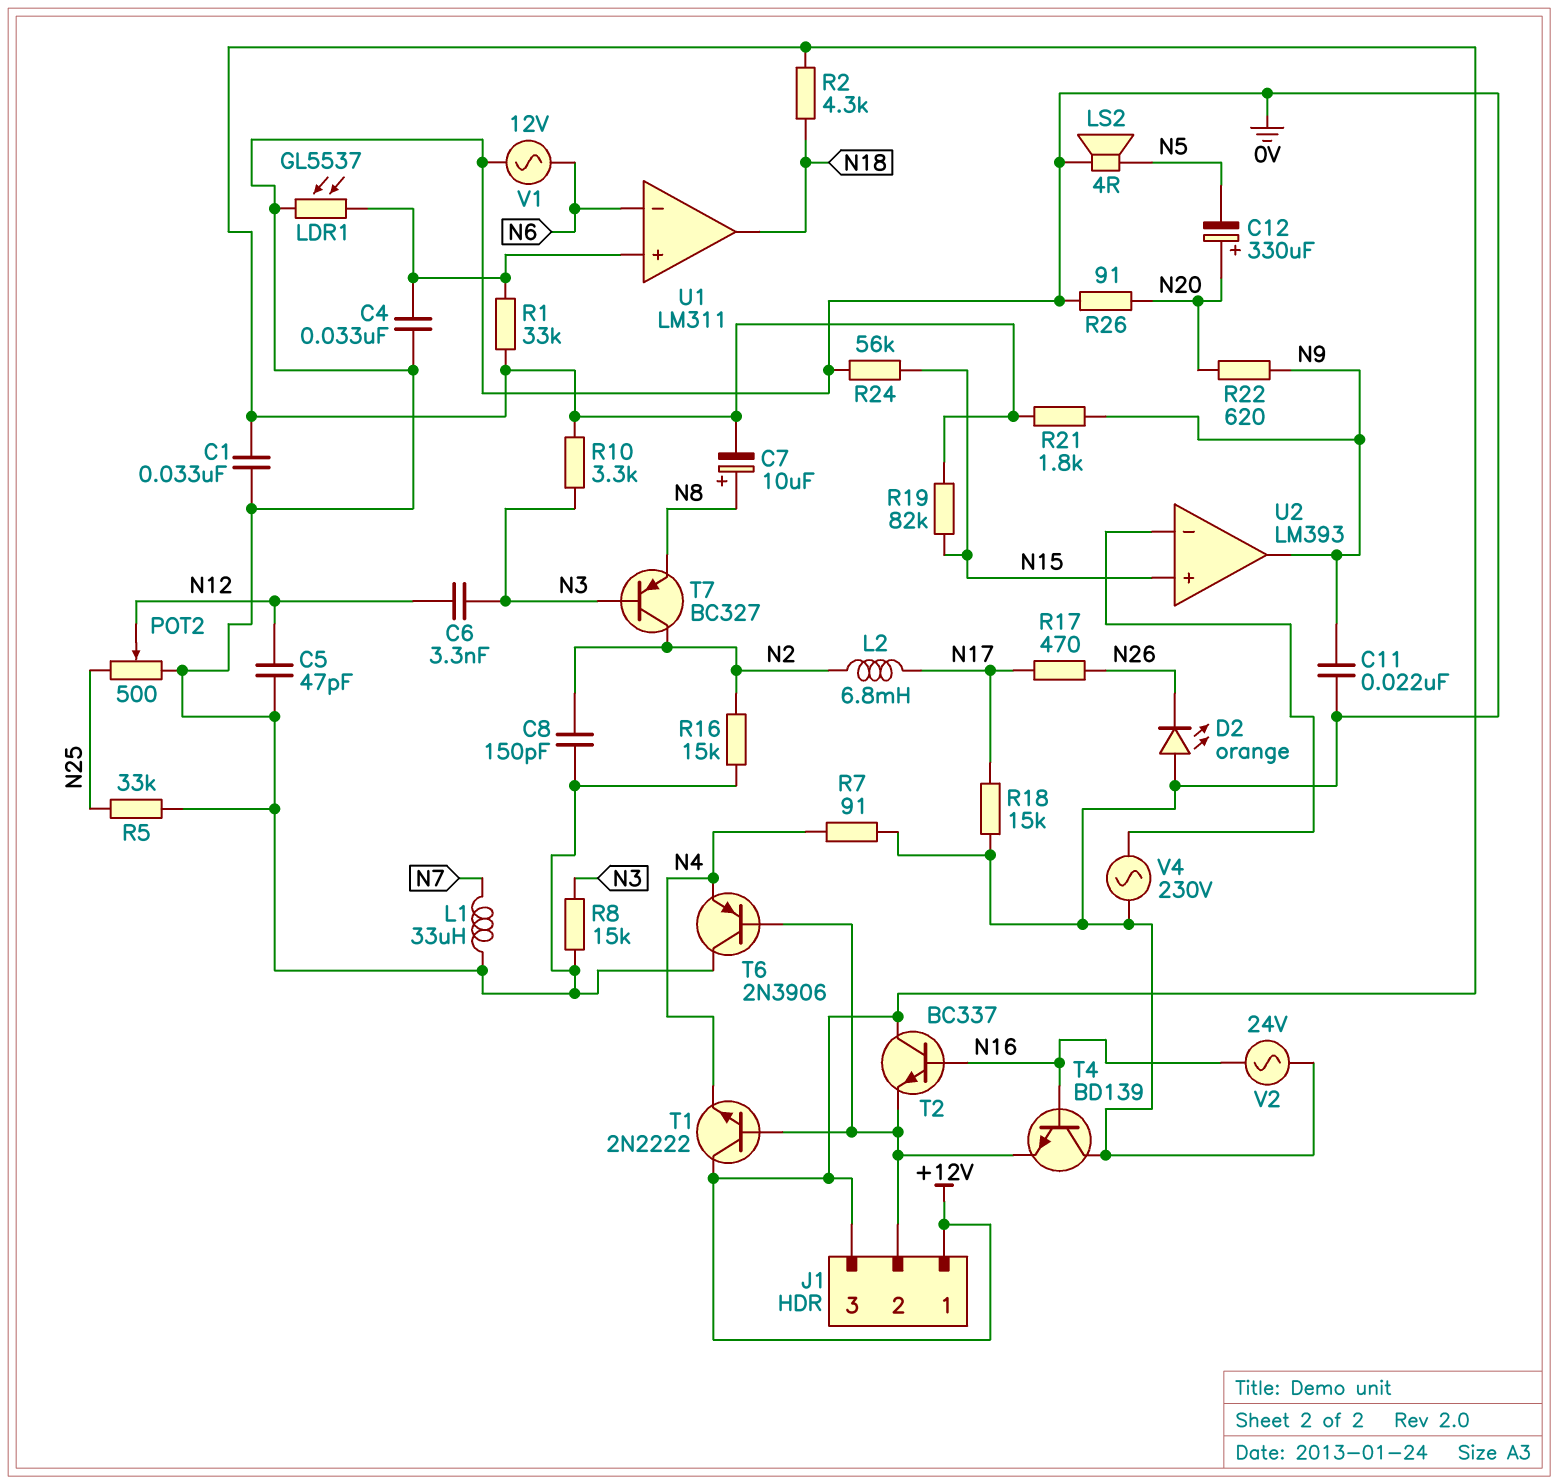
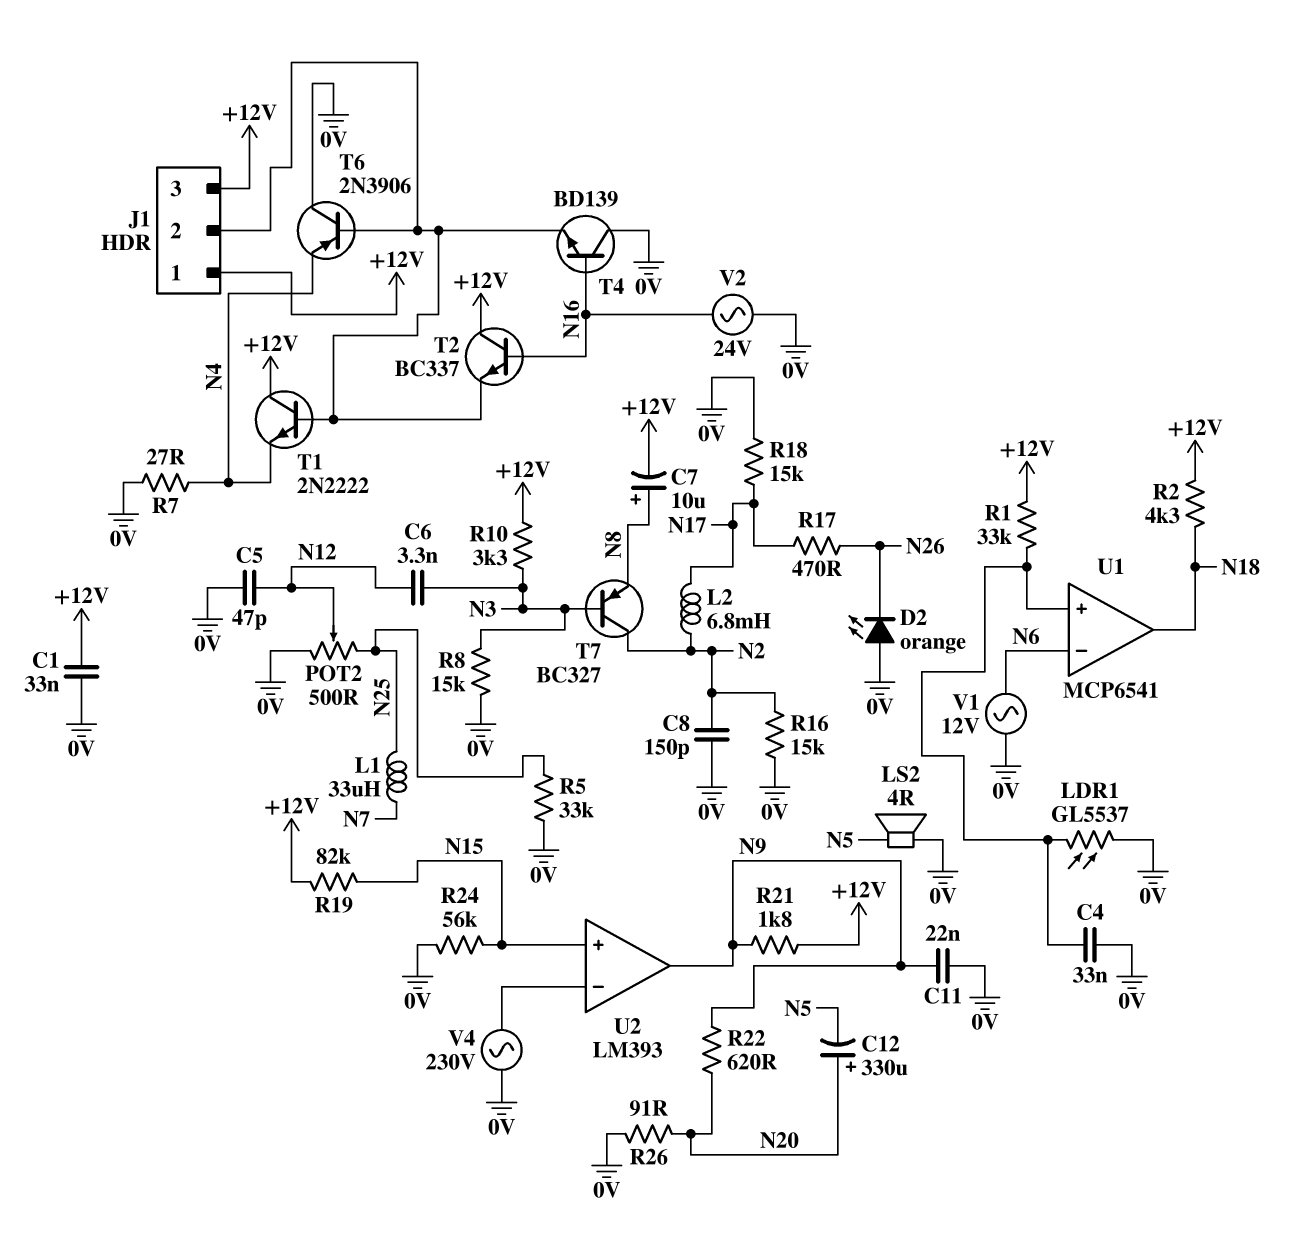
L1: 33uH (0V, N7) -> 33uH (N7, N25)
R7: 91 (0V, N4) -> 27 (0V, N4)
U1: LM311 -> MCP6541

